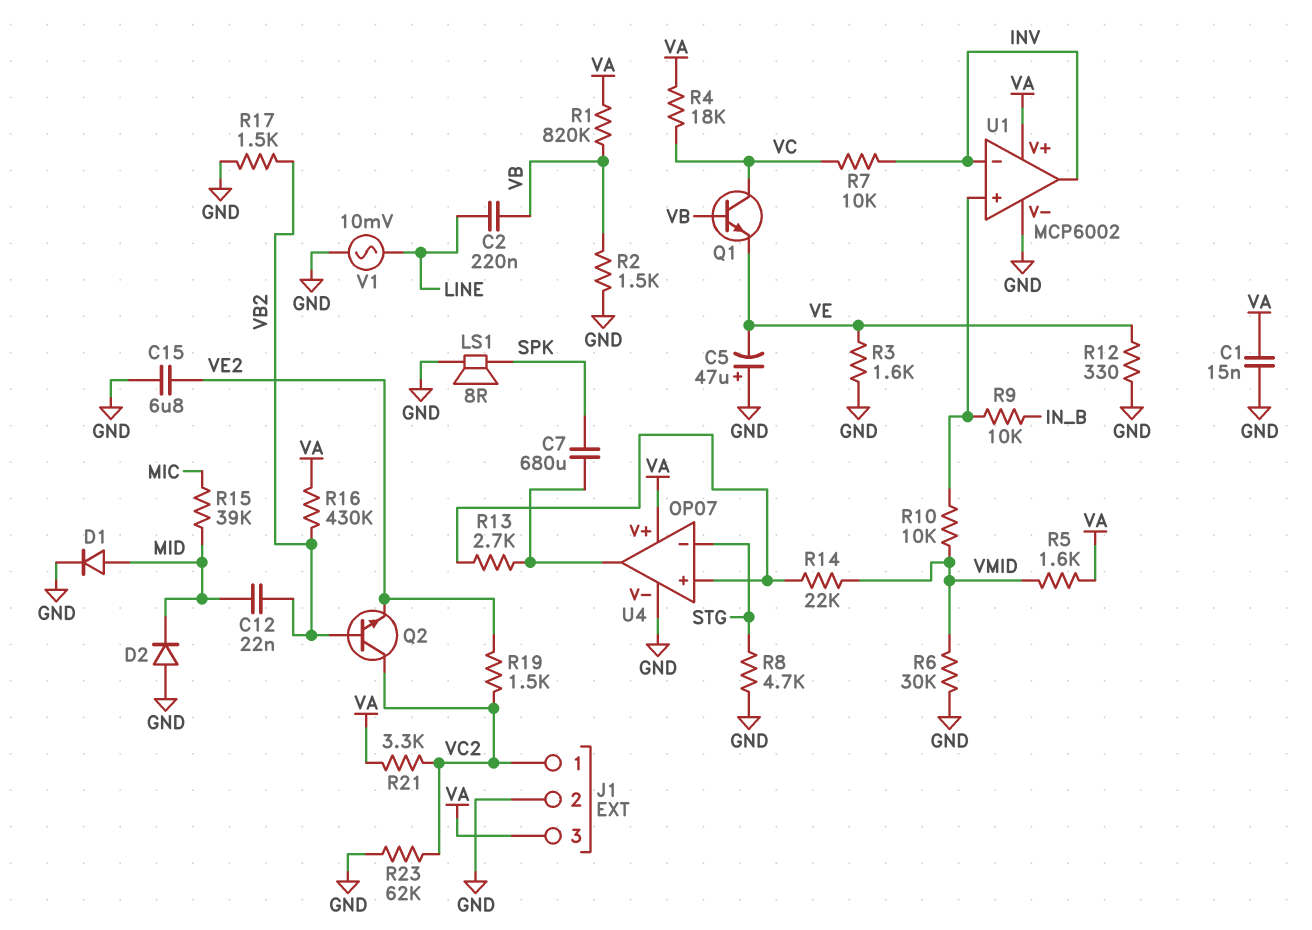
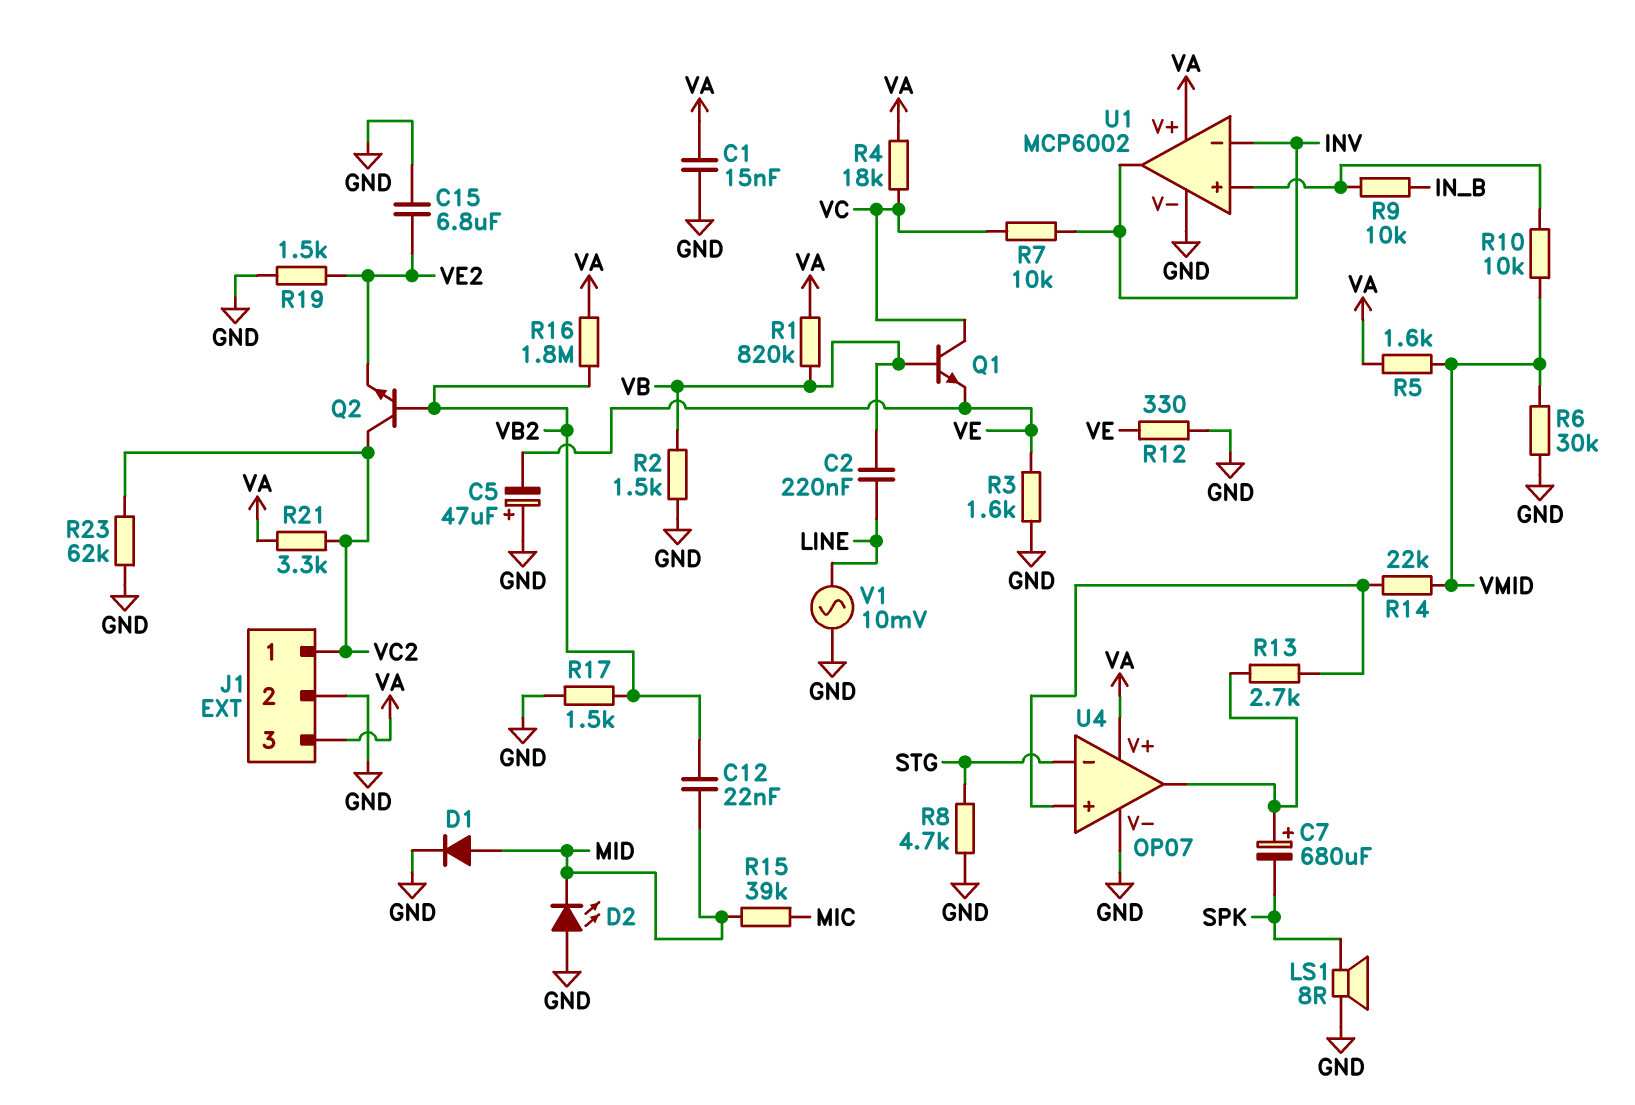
C7: 680uF (SPK, U4/out) -> 680uF (plus U4/out, minus SPK)
D2: diode (A GND, K MID) -> LED (A GND, K MID)
R16: 430k (VA, VB2) -> 1.8M (VA, VB2)
R19: 1.5k (VC2, VE2) -> 1.5k (GND, VE2)

